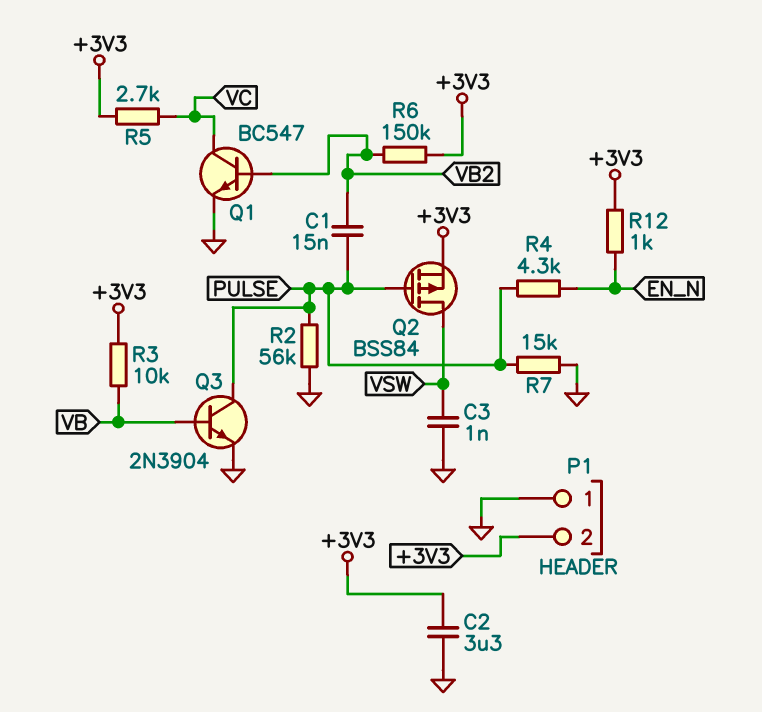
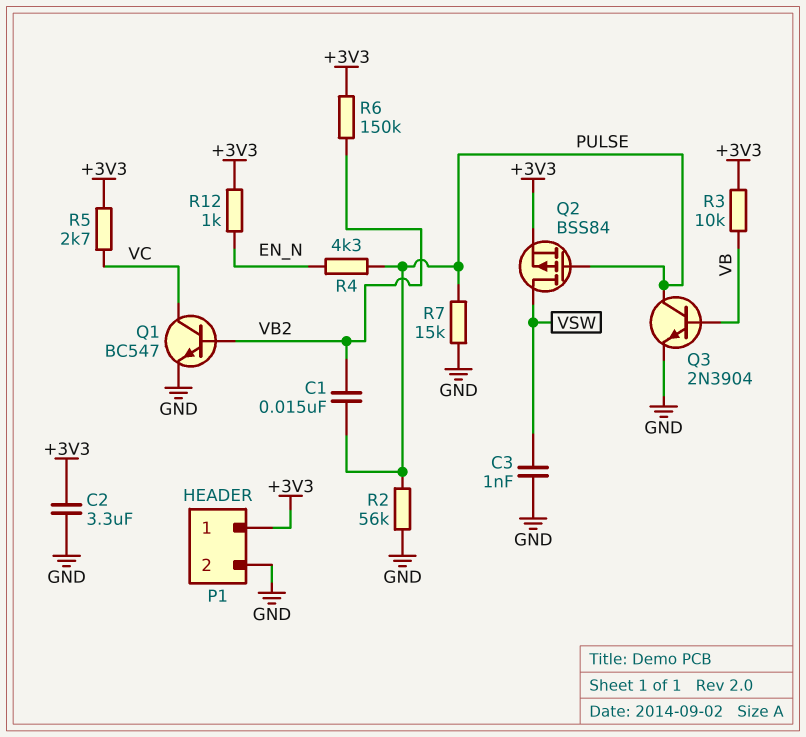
P1 pin 1: GND -> +3V3
P1 pin 2: +3V3 -> GND

